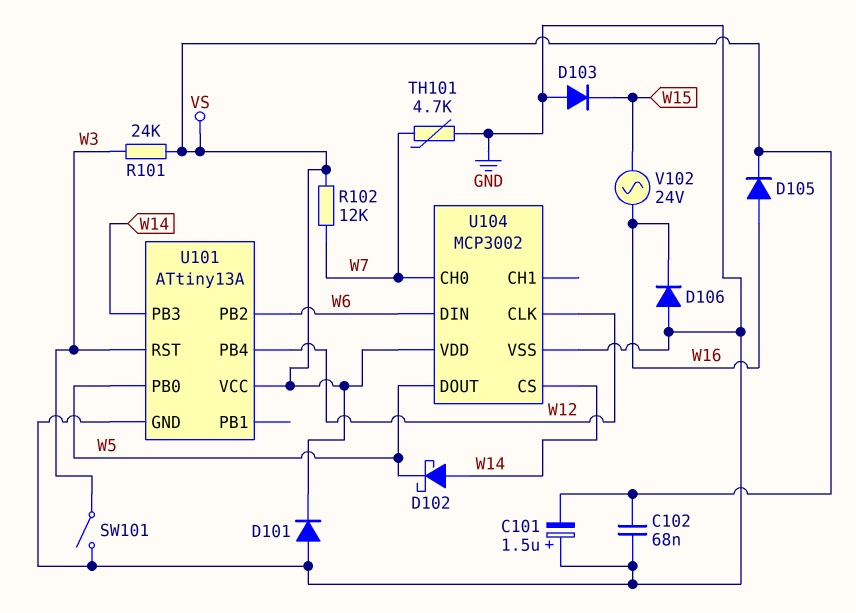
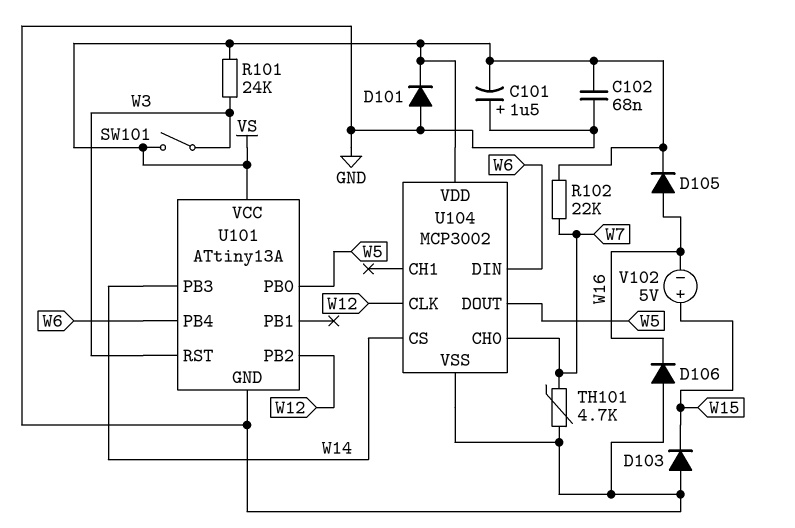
D102: schottky (A W14, K W5) -> none
R102: 12k (VS, W7) -> 22k (VS, W7)
SW101: switch (GND, W3) -> switch (VS, W3)
U101 pin PB2: W6 -> W12
U101 pin PB4: W12 -> W6
V102: AC 24V (W15, W16) -> 5V (plus W15, minus W16)

